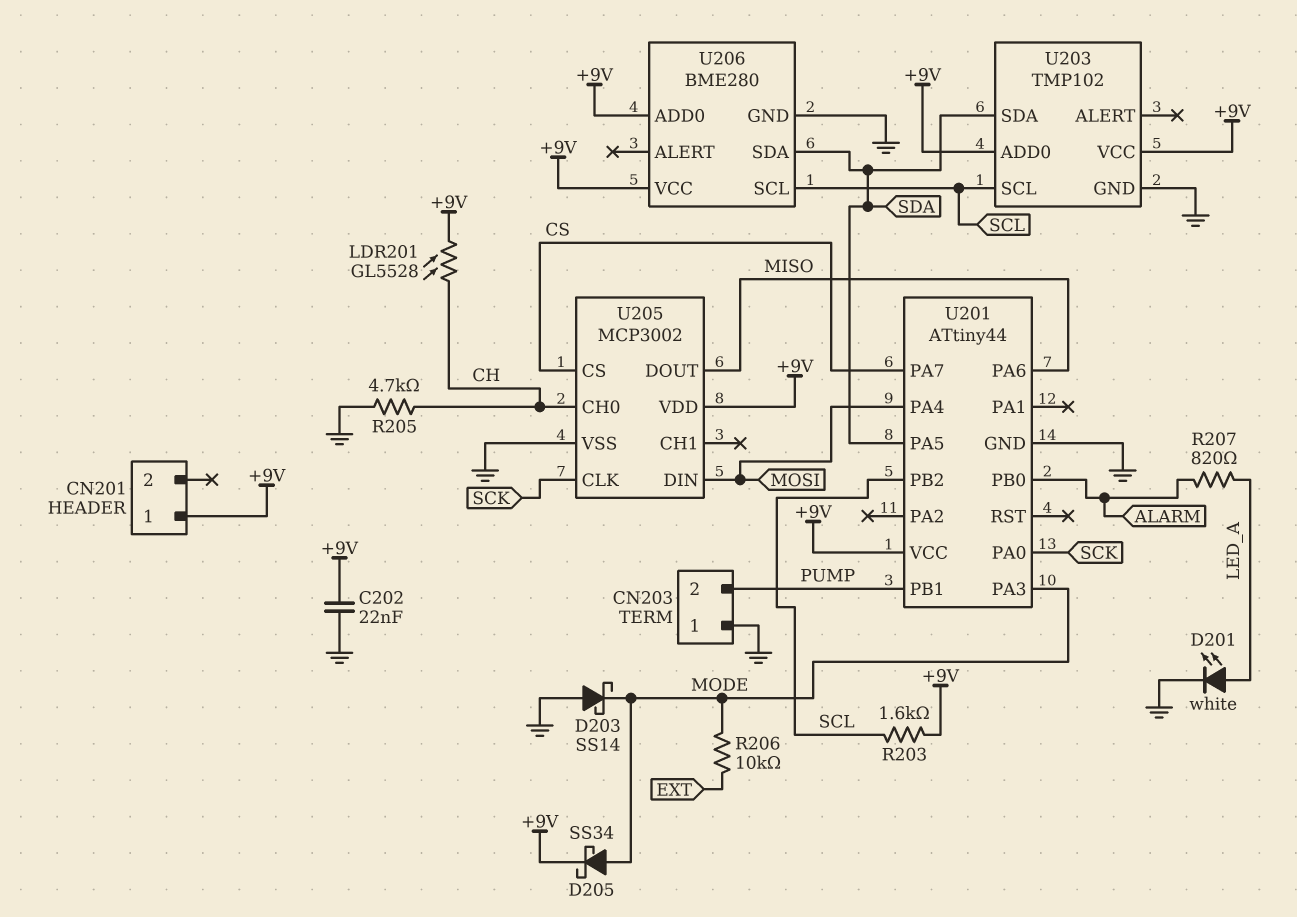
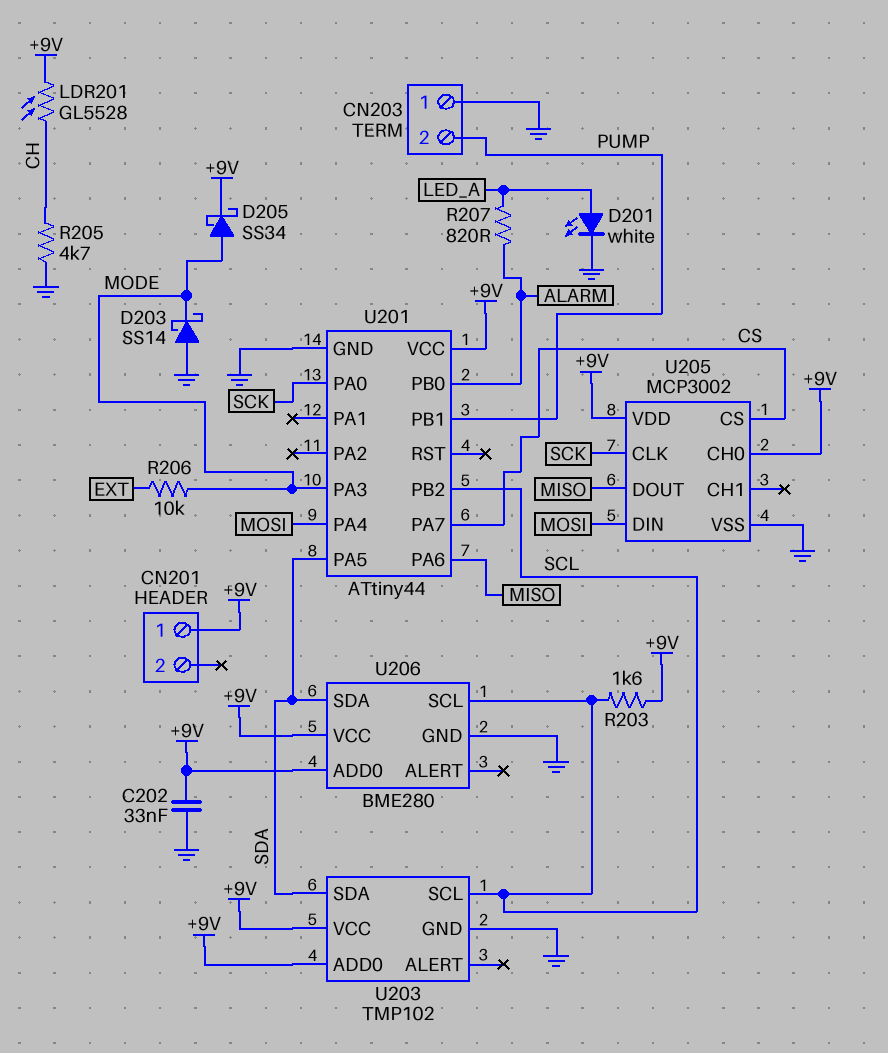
C202: 22nF (+9V, GND) -> 33nF (+9V, GND)
U205 pin CH0: CH -> +9V

